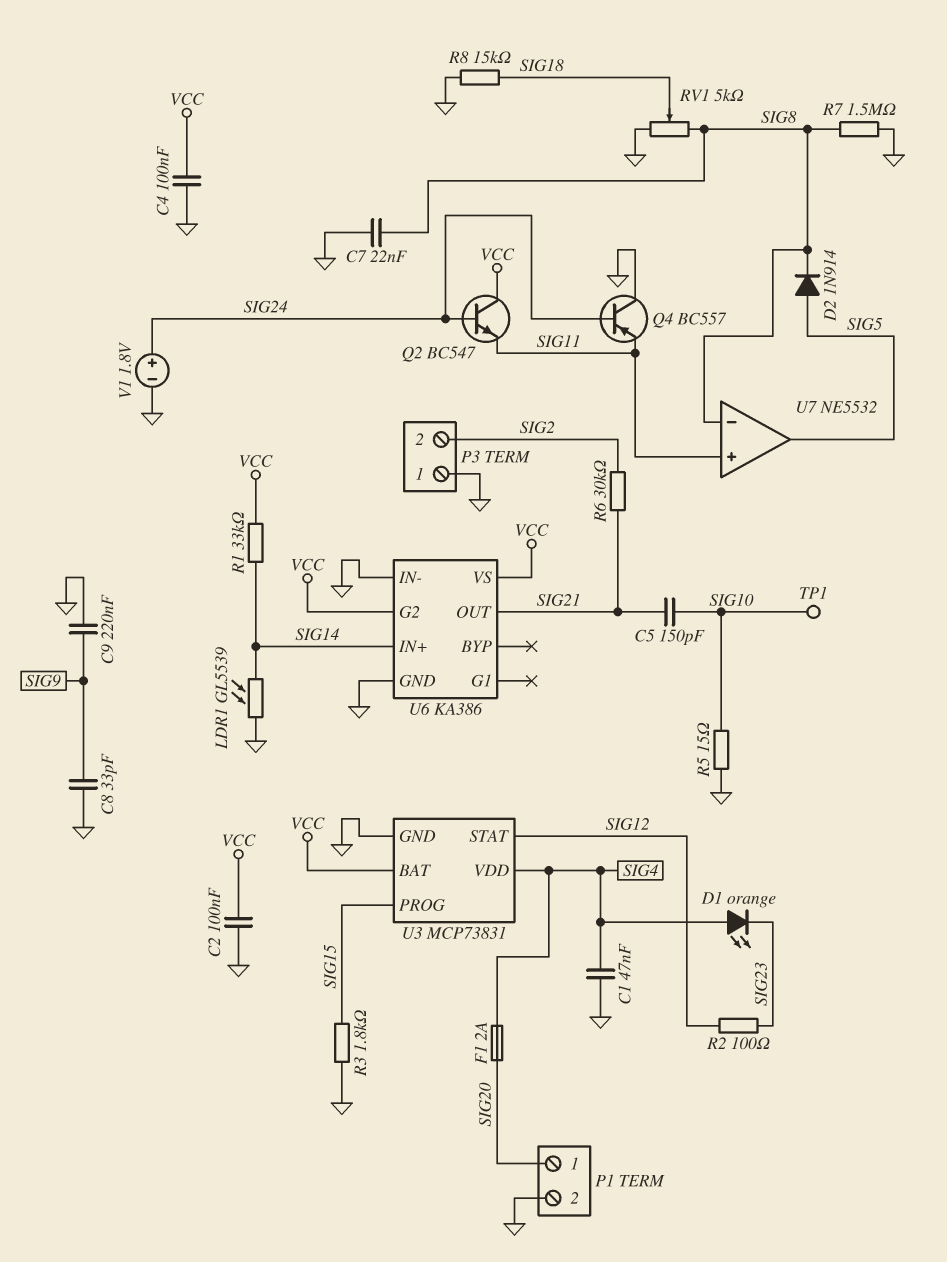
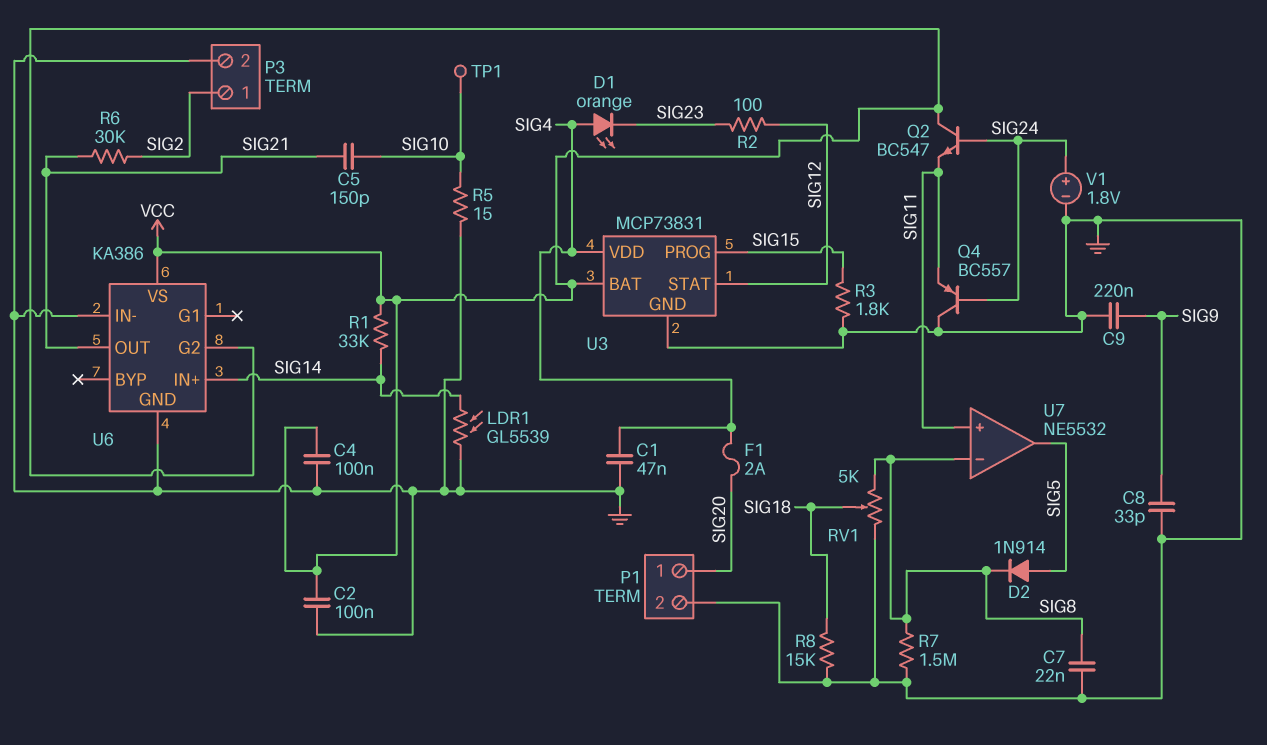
P3 pin 1: GND -> SIG2
P3 pin 2: SIG2 -> GND

